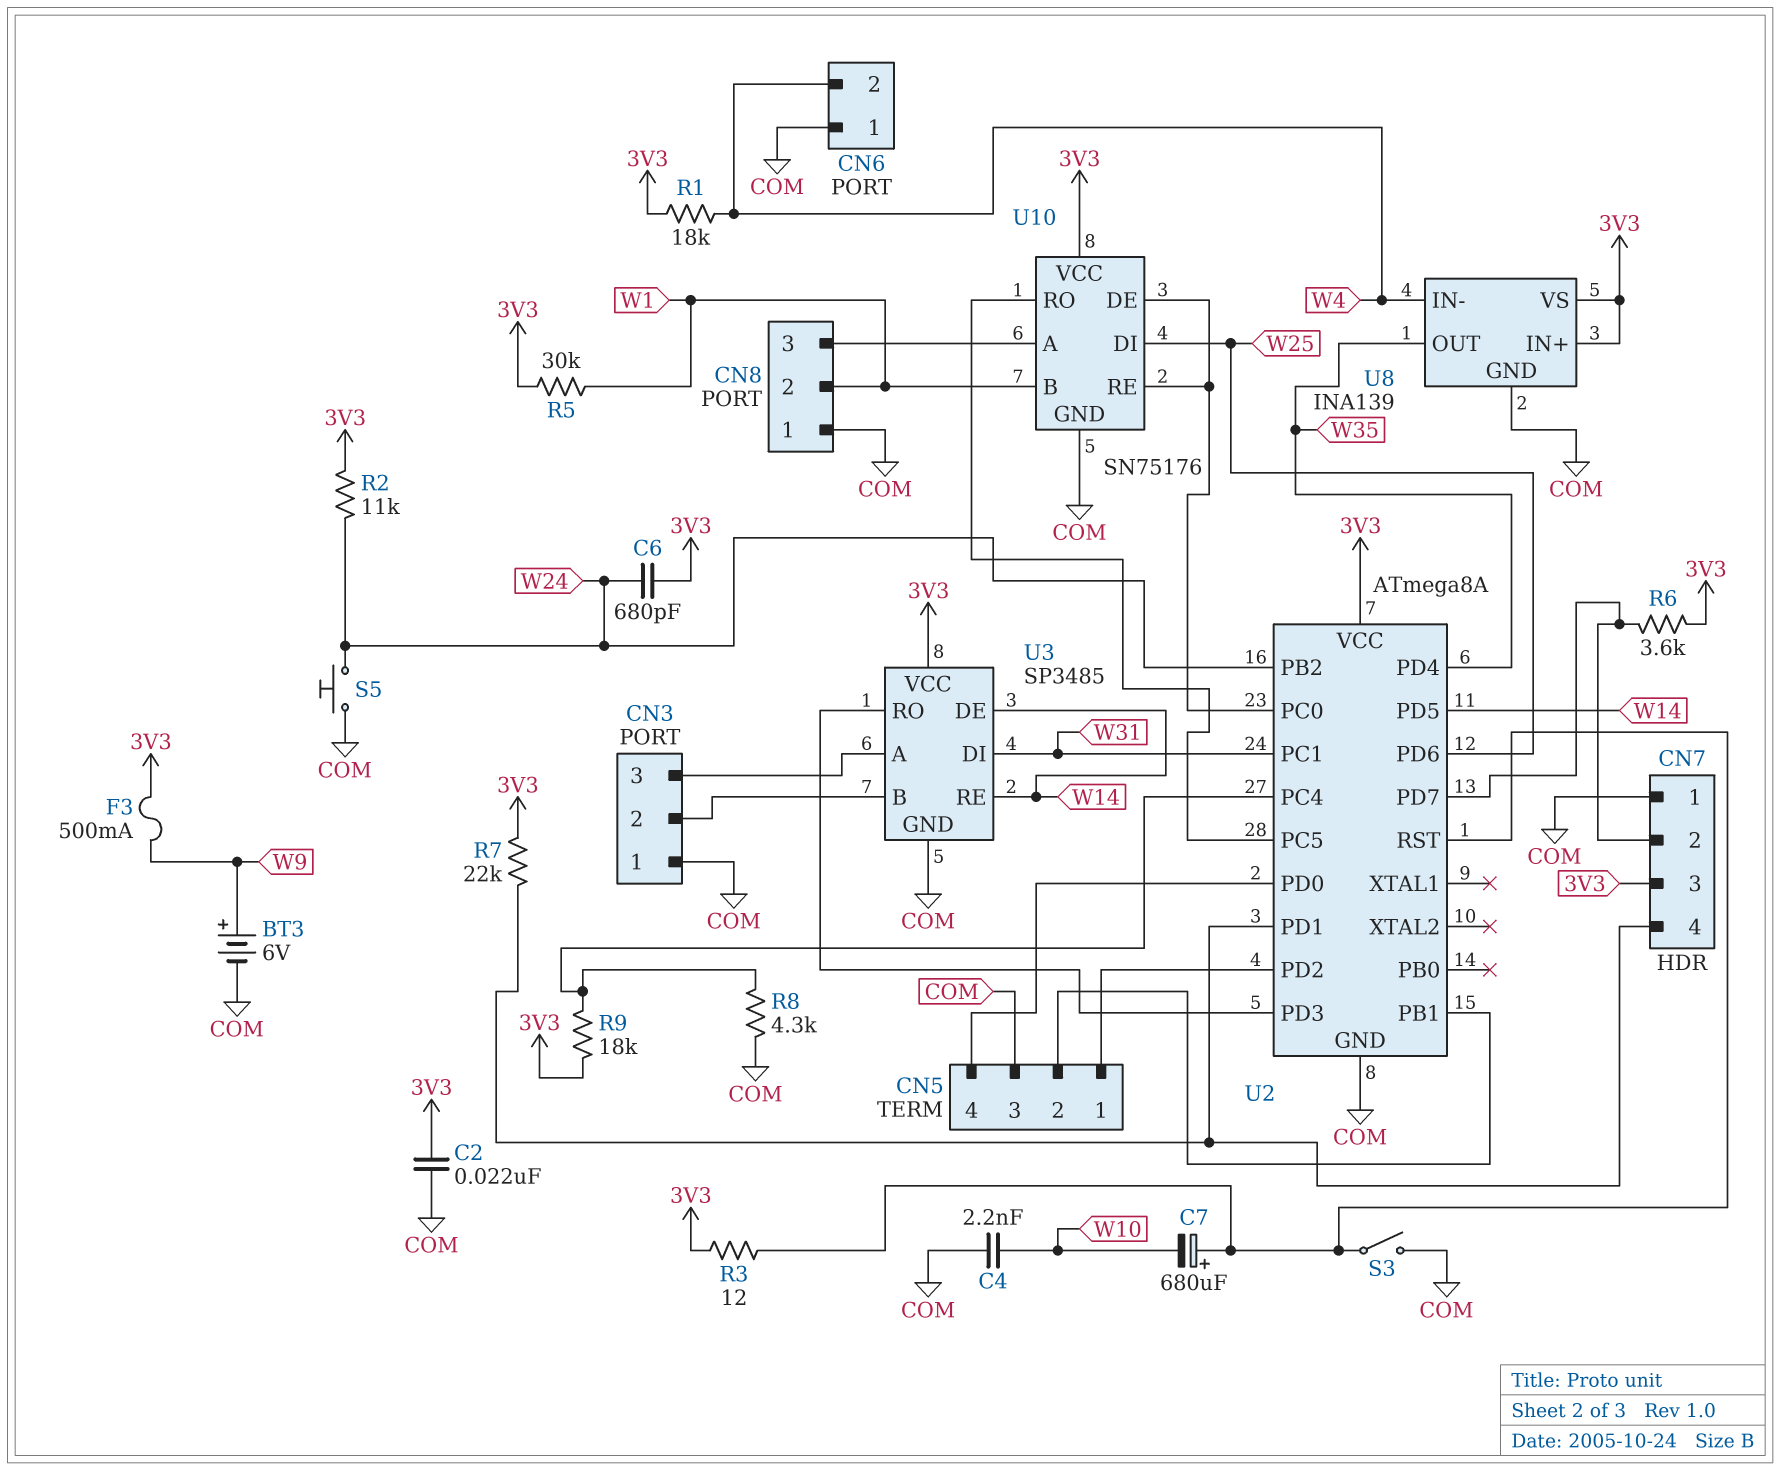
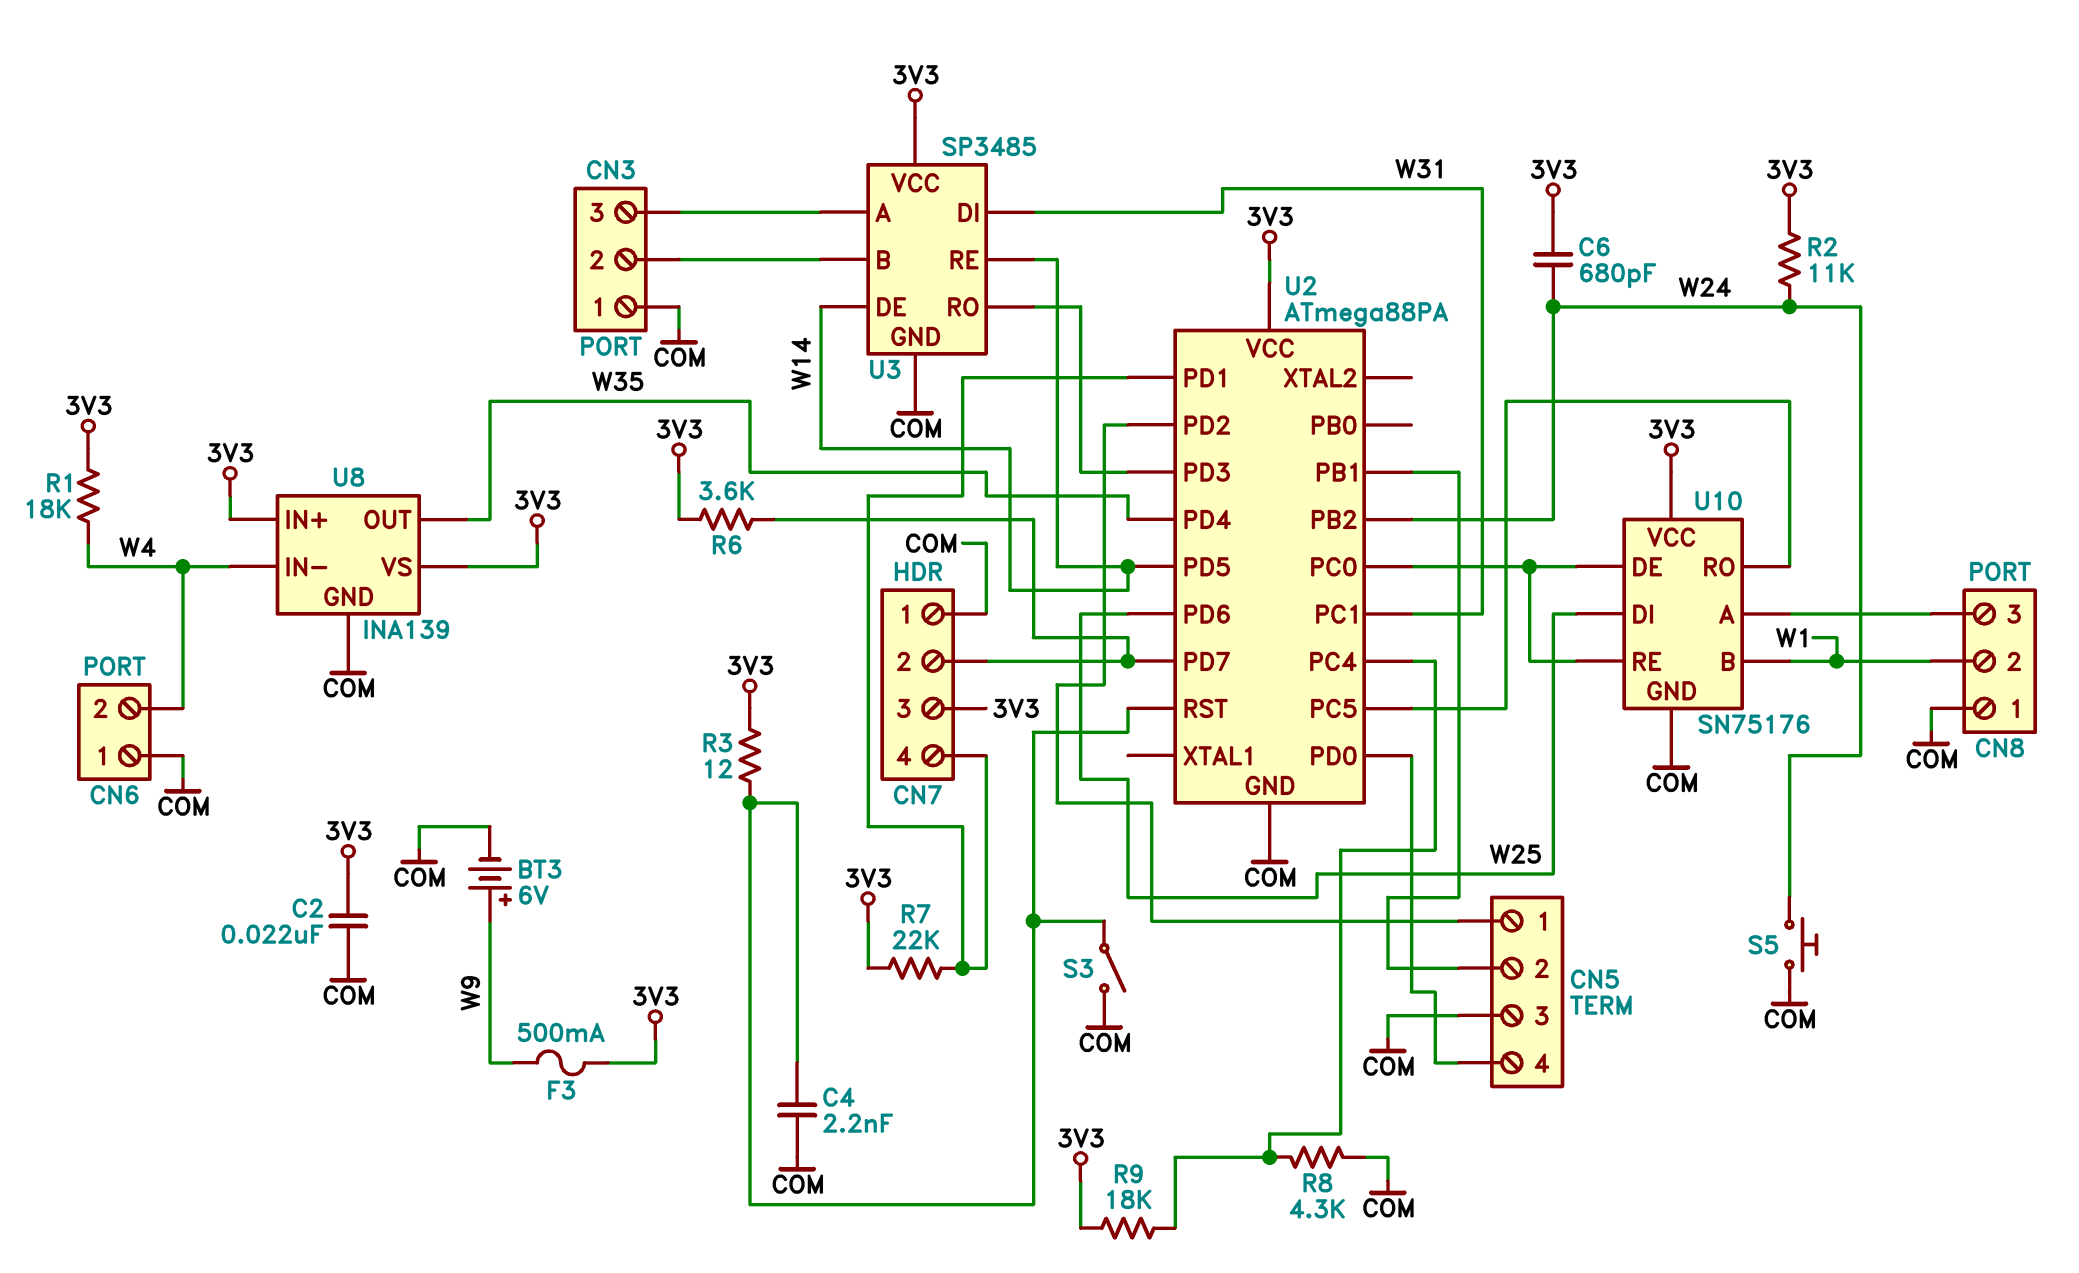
C4: 2.2nF (COM, W10) -> 2.2nF (COM, U2/RST)
C7: 680uF (plus U2/RST, minus W10) -> none
R5: 30k (3V3, W1) -> none
U2: ATmega8A -> ATmega88PA

